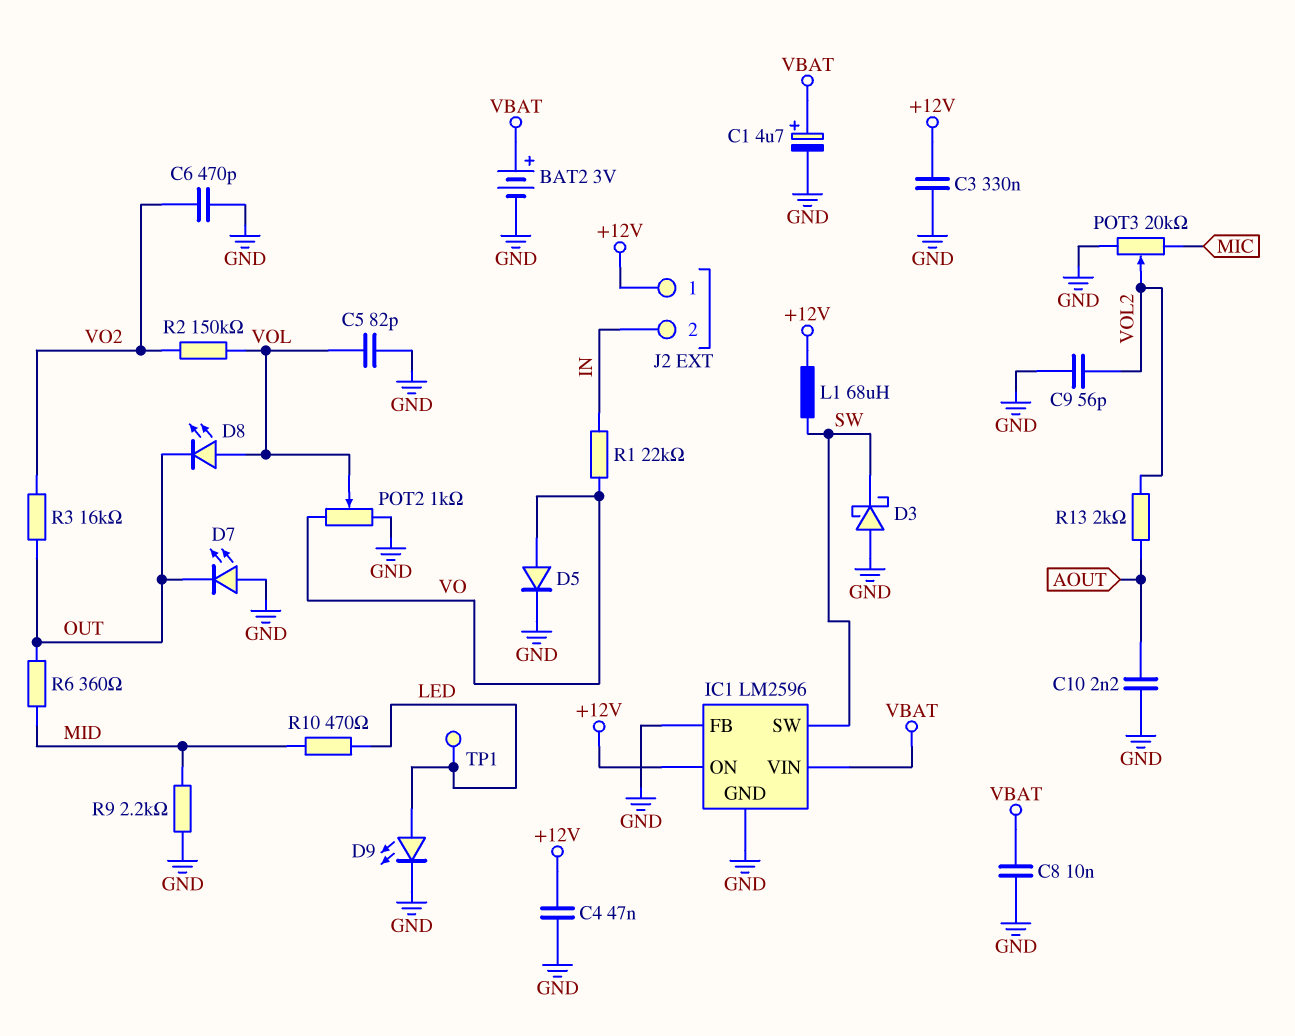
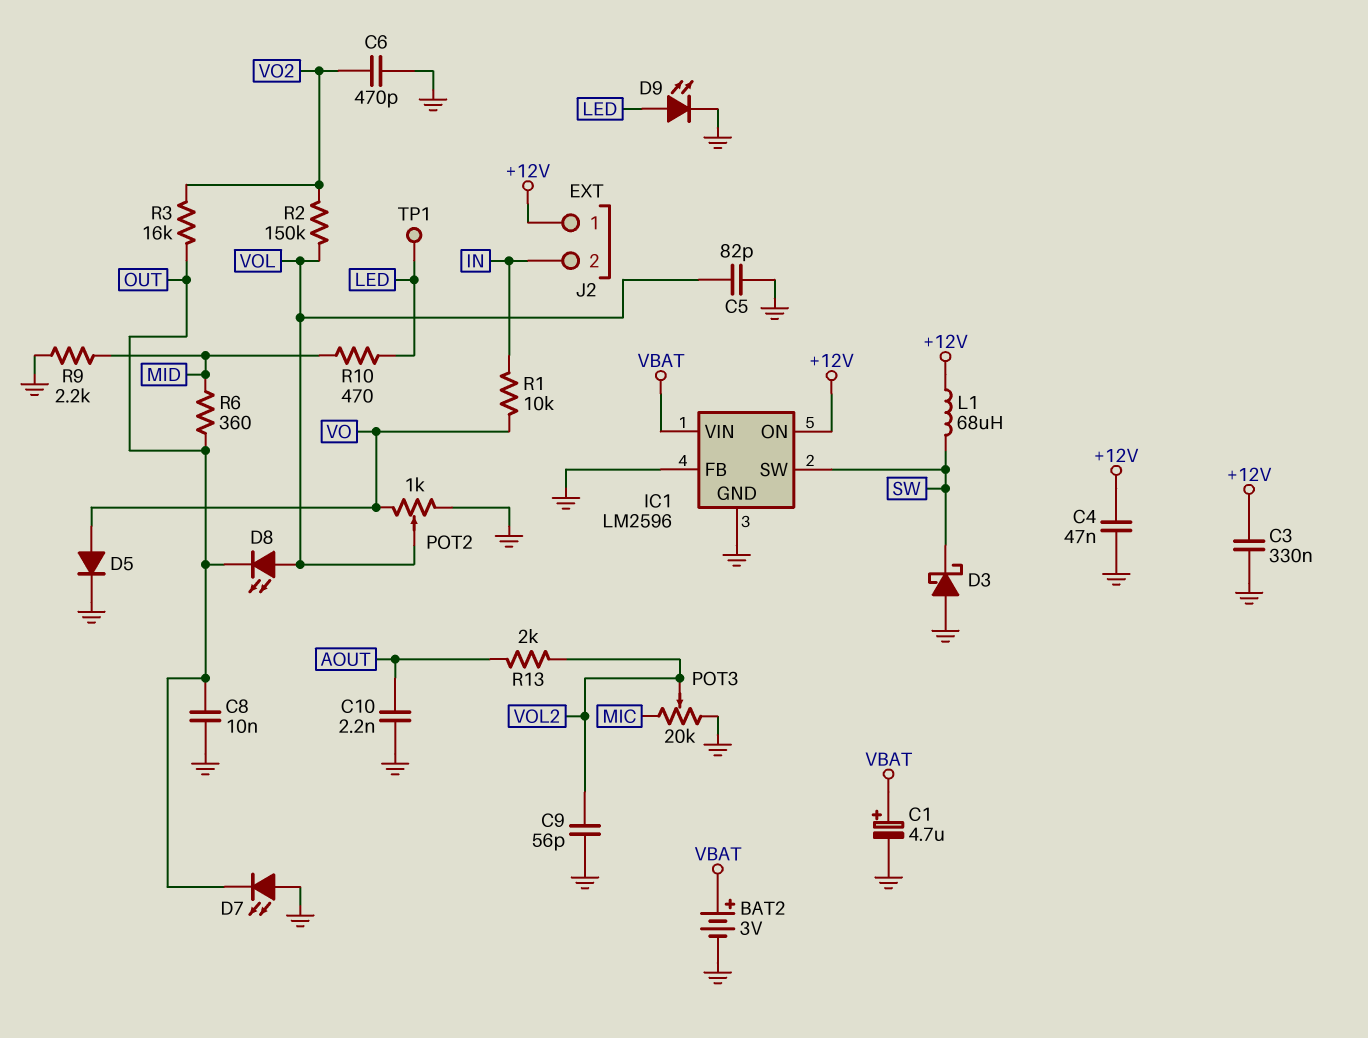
C8: 10nF (GND, VBAT) -> 10nF (GND, OUT)
R1: 22k (IN, VO) -> 10k (IN, VO)

